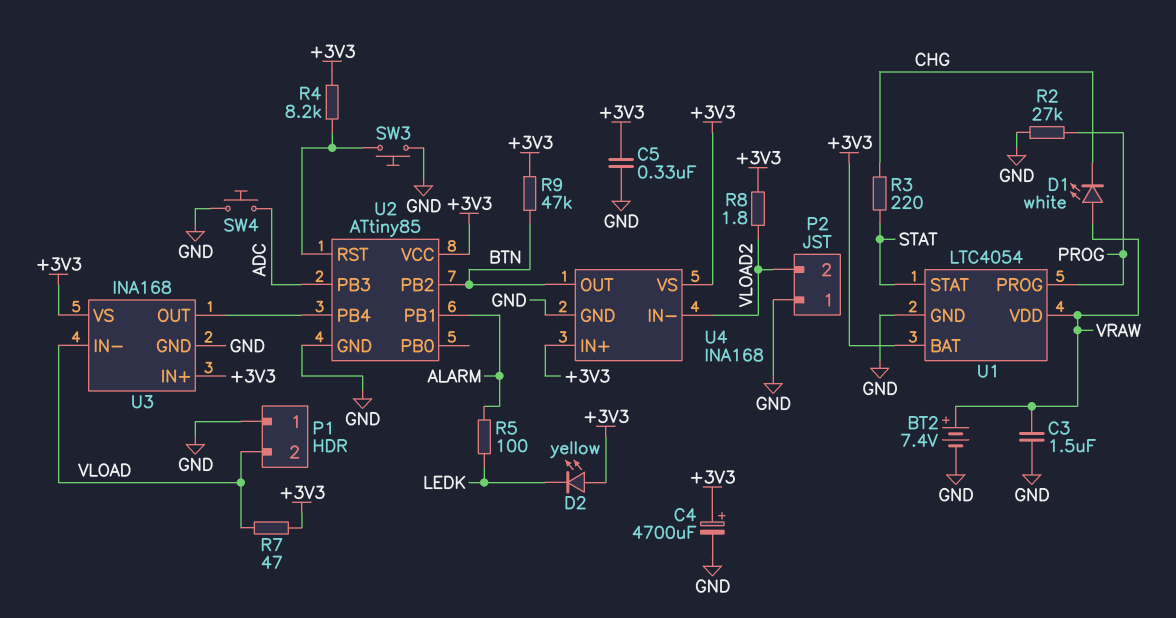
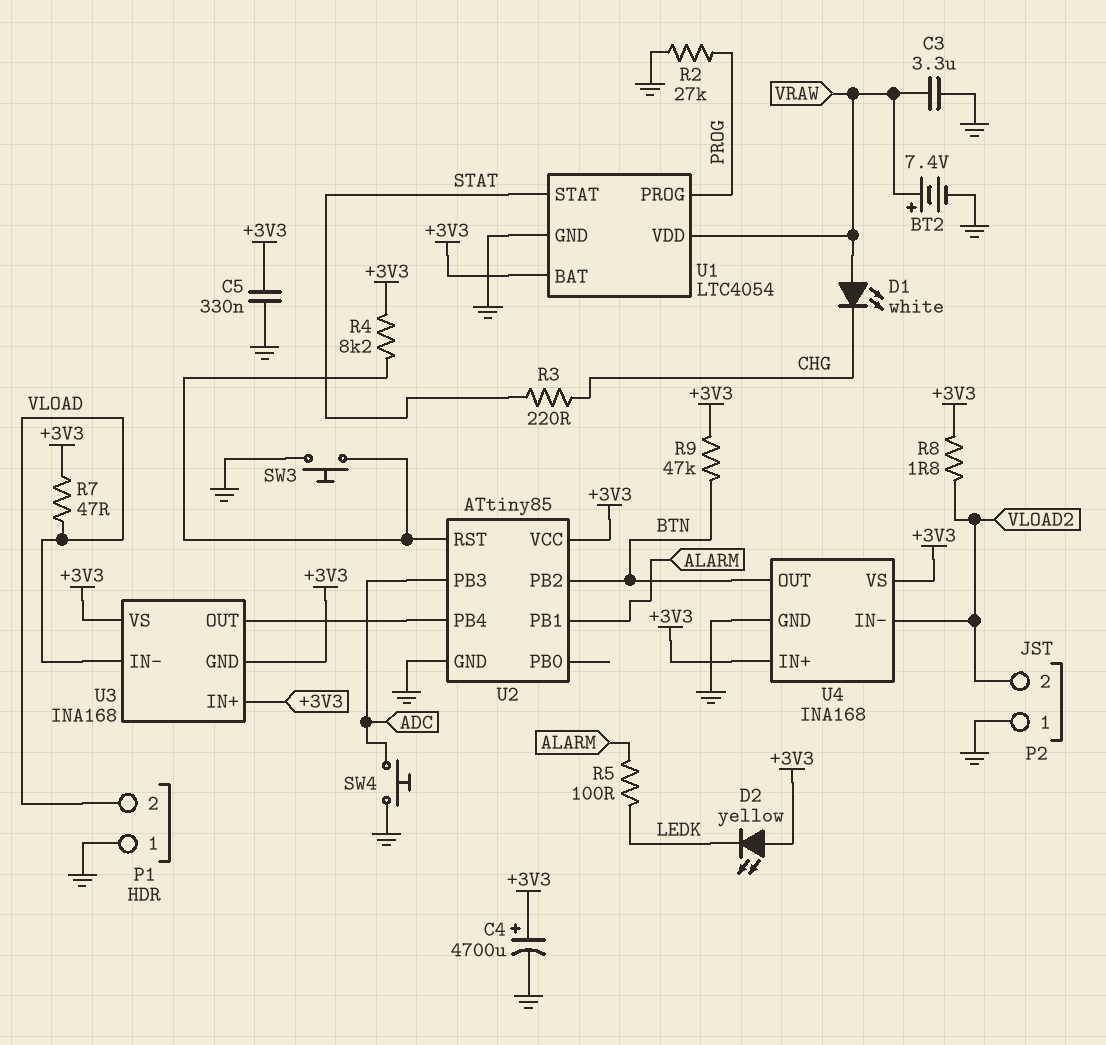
C3: 1.5uF (GND, VRAW) -> 3.3uF (GND, VRAW)
U3 pin GND: GND -> +3V3

